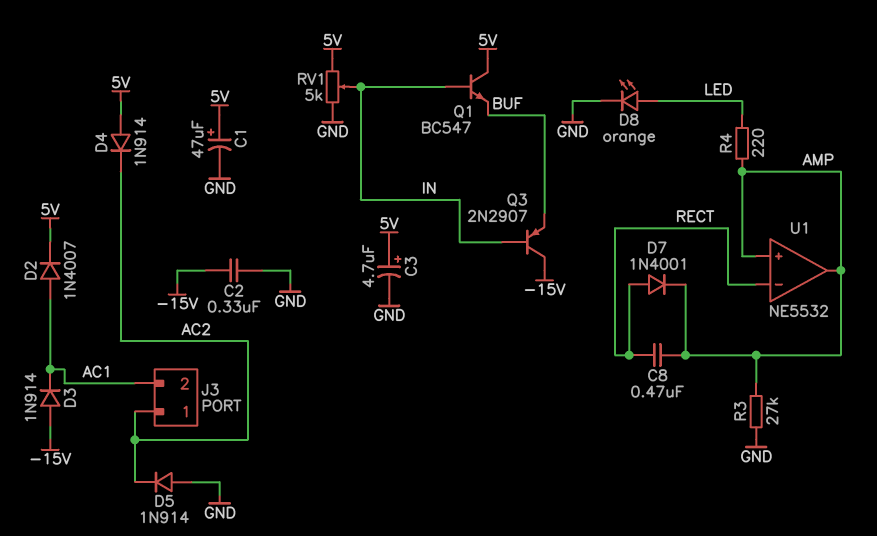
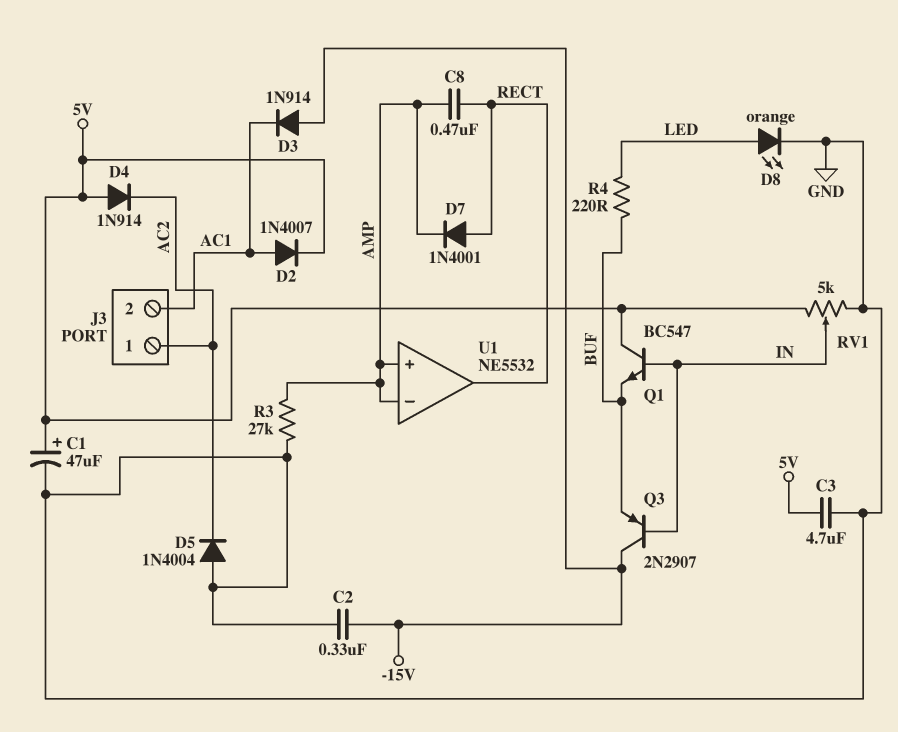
C3: 4.7uF (plus 5V, minus GND) -> 4.7uF (5V, GND)
D5: diode 1N914 (A GND, K AC2) -> diode 1N4004 (A GND, K AC2)
R4: 220 (AMP, LED) -> 220 (BUF, LED)
U1 pin in-: RECT -> AMP
U1 pin out: AMP -> RECT

